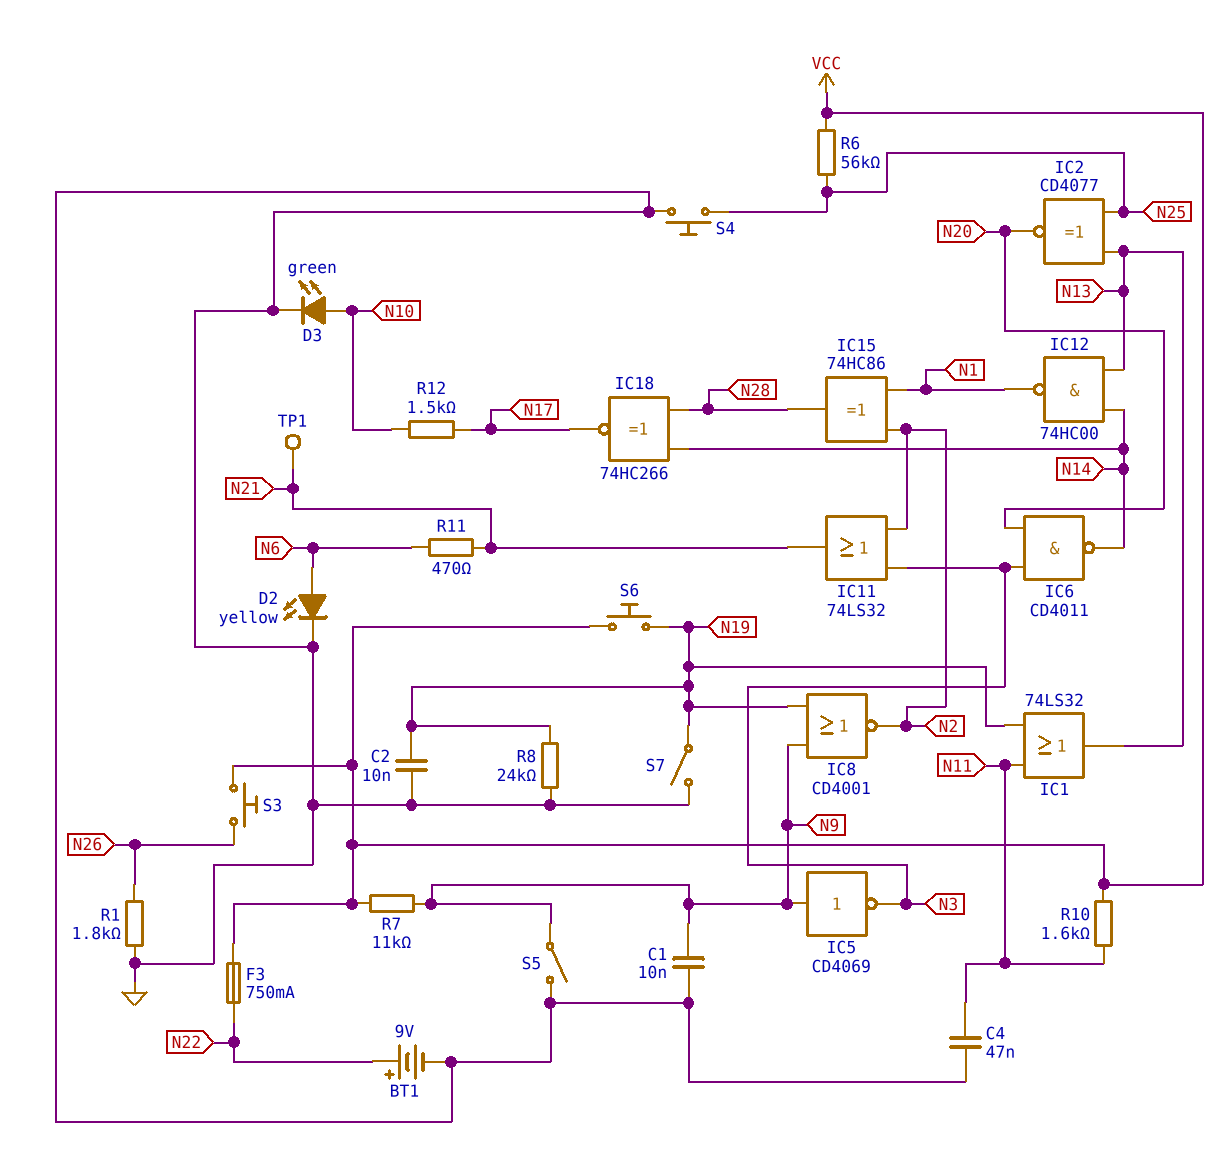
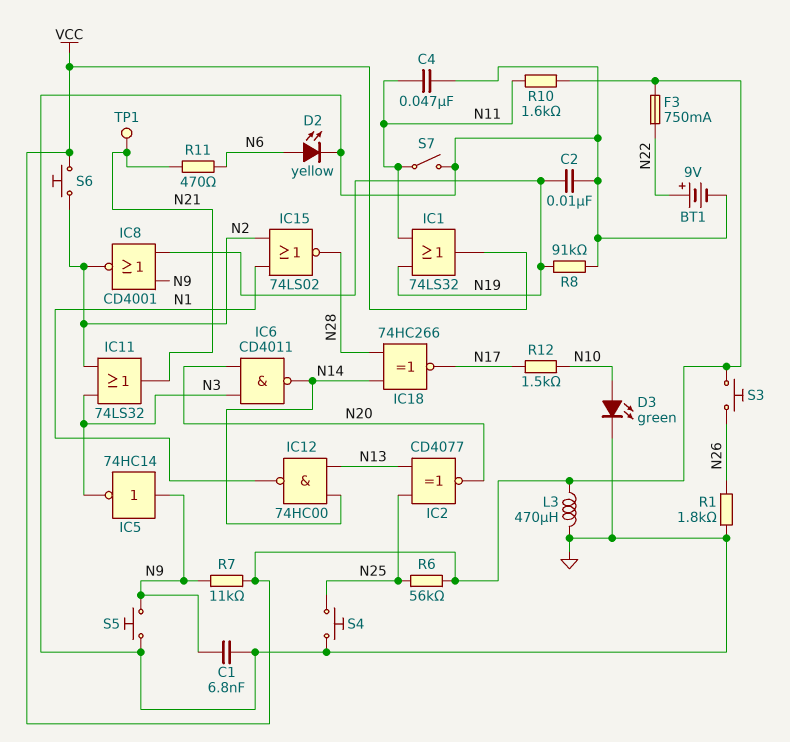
C1: 10nF (GND, N9) -> 6.8nF (GND, N9)
IC1: OR 74LS32 (in N11, in N19, out N13) -> OR 74LS32 (in N11, in N19, out VCC)
IC5: NOT CD4069 (in N9, out N3) -> NOT 74HC14 (in N9, out N3)
IC15: XOR 74HC86 (in N1, in N2, out N28) -> NOR 74LS02 (in N1, in N2, out N28)
L3: none -> 470uH (GND, VCC)
R8: 24k (GND, N19) -> 91k (GND, N19)
S5: switch (GND, N9) -> button (GND, N9)
S6: button (N19, VCC) -> button (N2, VCC)
S7: switch (GND, N19) -> switch (GND, N11)

